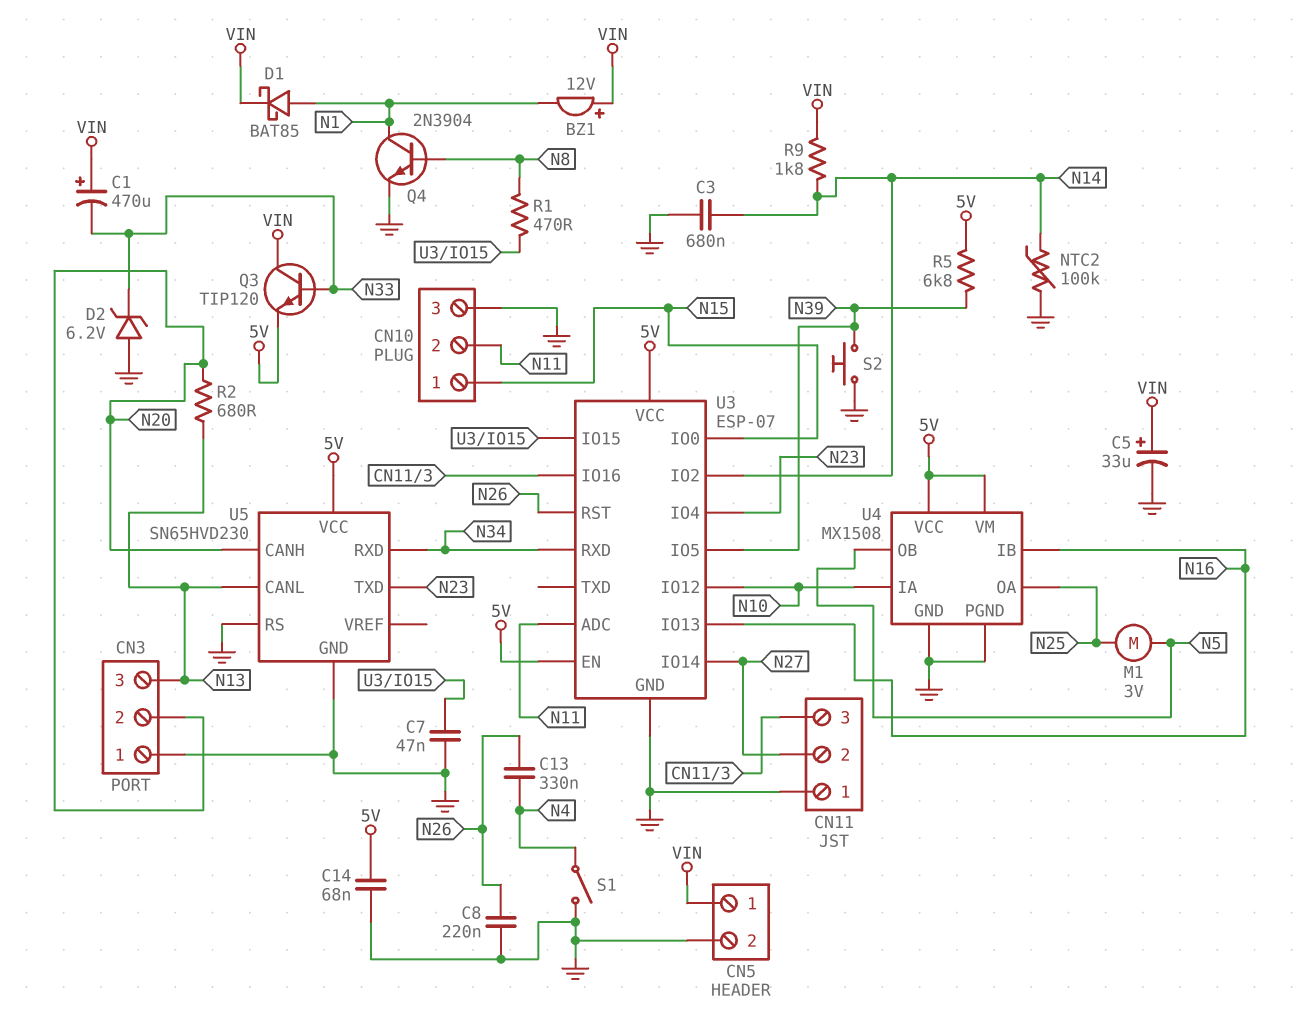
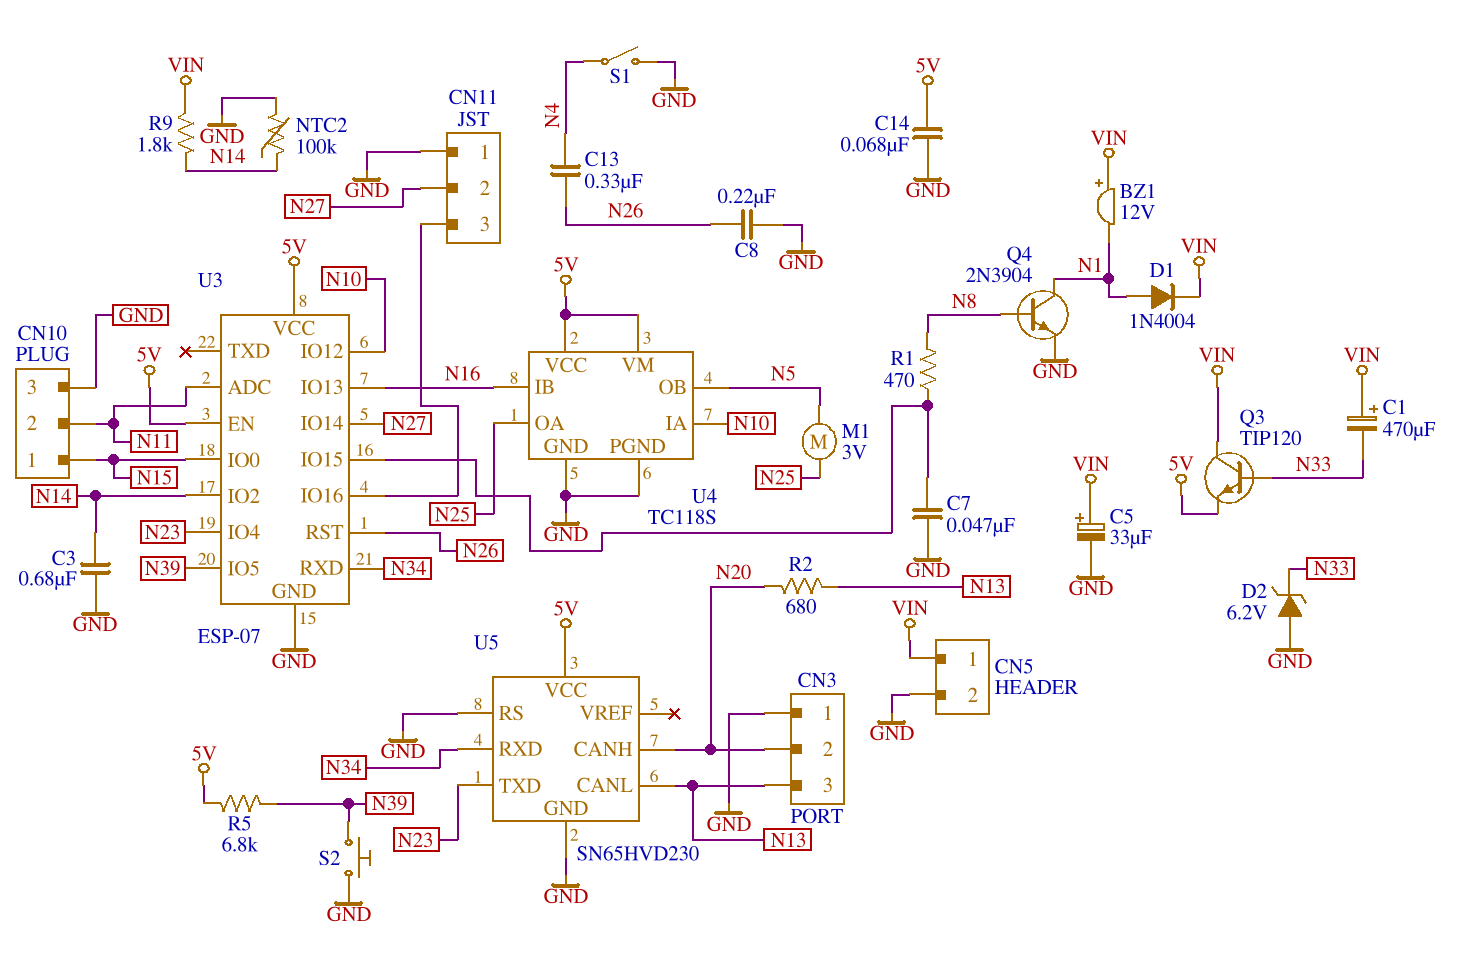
D1: schottky BAT85 (A N1, K VIN) -> diode 1N4004 (A N1, K VIN)
U4: MX1508 -> TC118S

